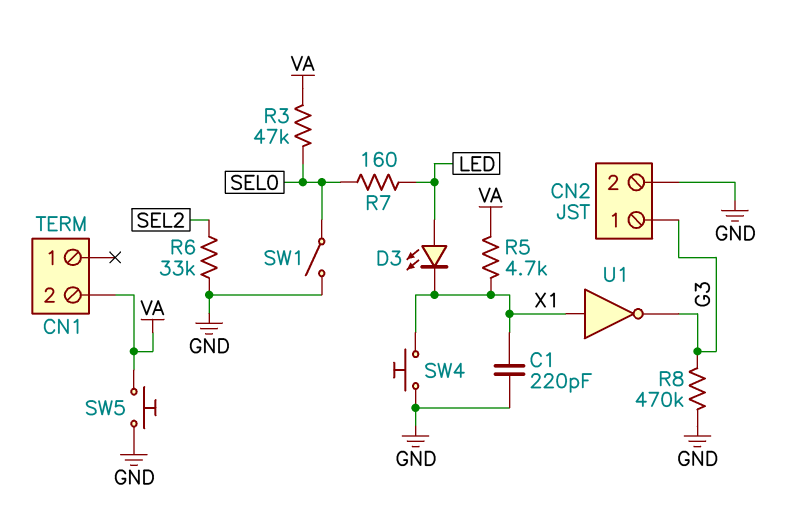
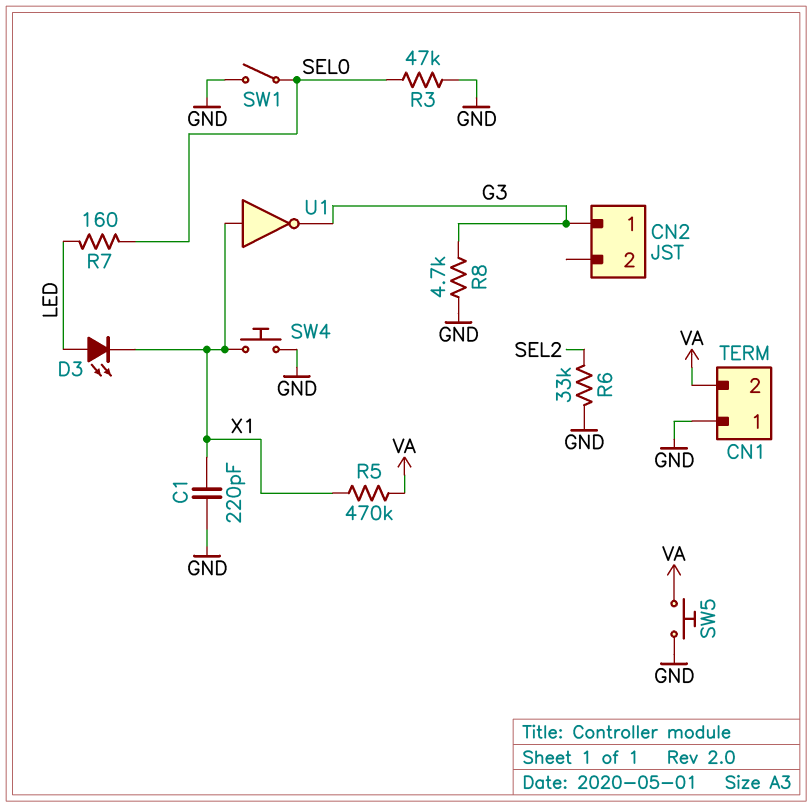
CN1 pin 1: none -> GND
CN2 pin 2: GND -> none
R3: 47k (SEL0, VA) -> 47k (GND, SEL0)
R5: 4.7k (VA, X1) -> 470k (VA, X1)
R8: 470k (G3, GND) -> 4.7k (G3, GND)

